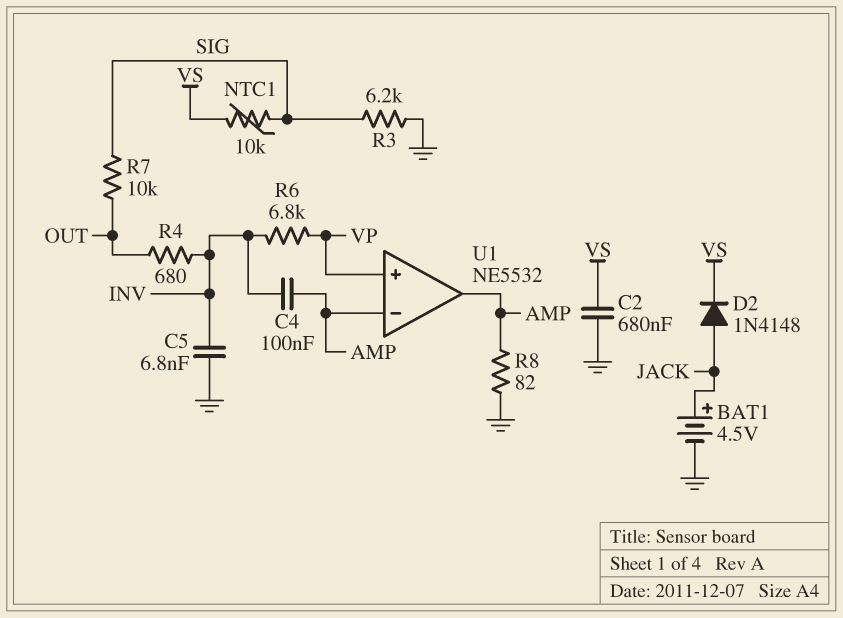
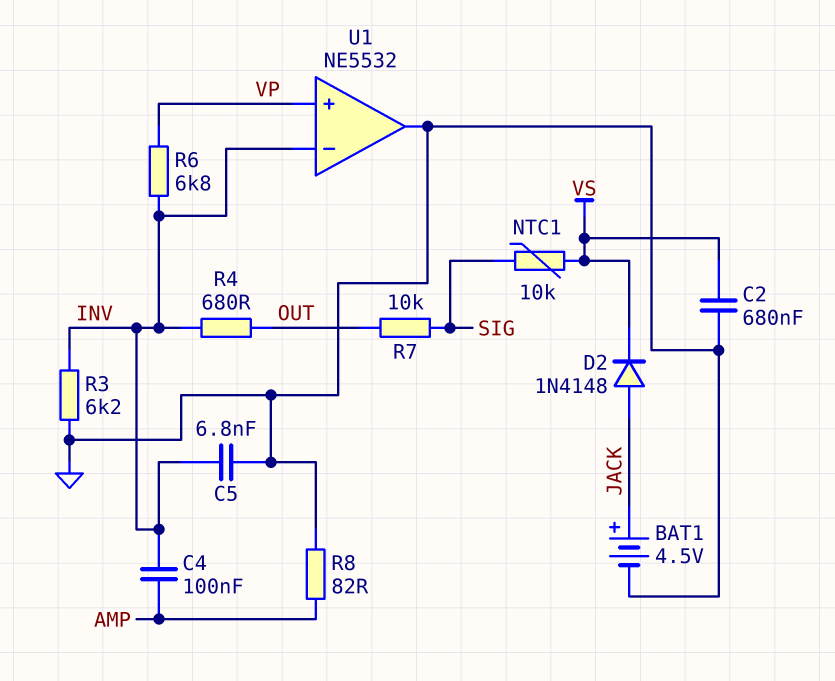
R3: 6.2k (GND, SIG) -> 6.2k (GND, INV)
U1 pin in-: AMP -> INV
U1 pin out: AMP -> GND

